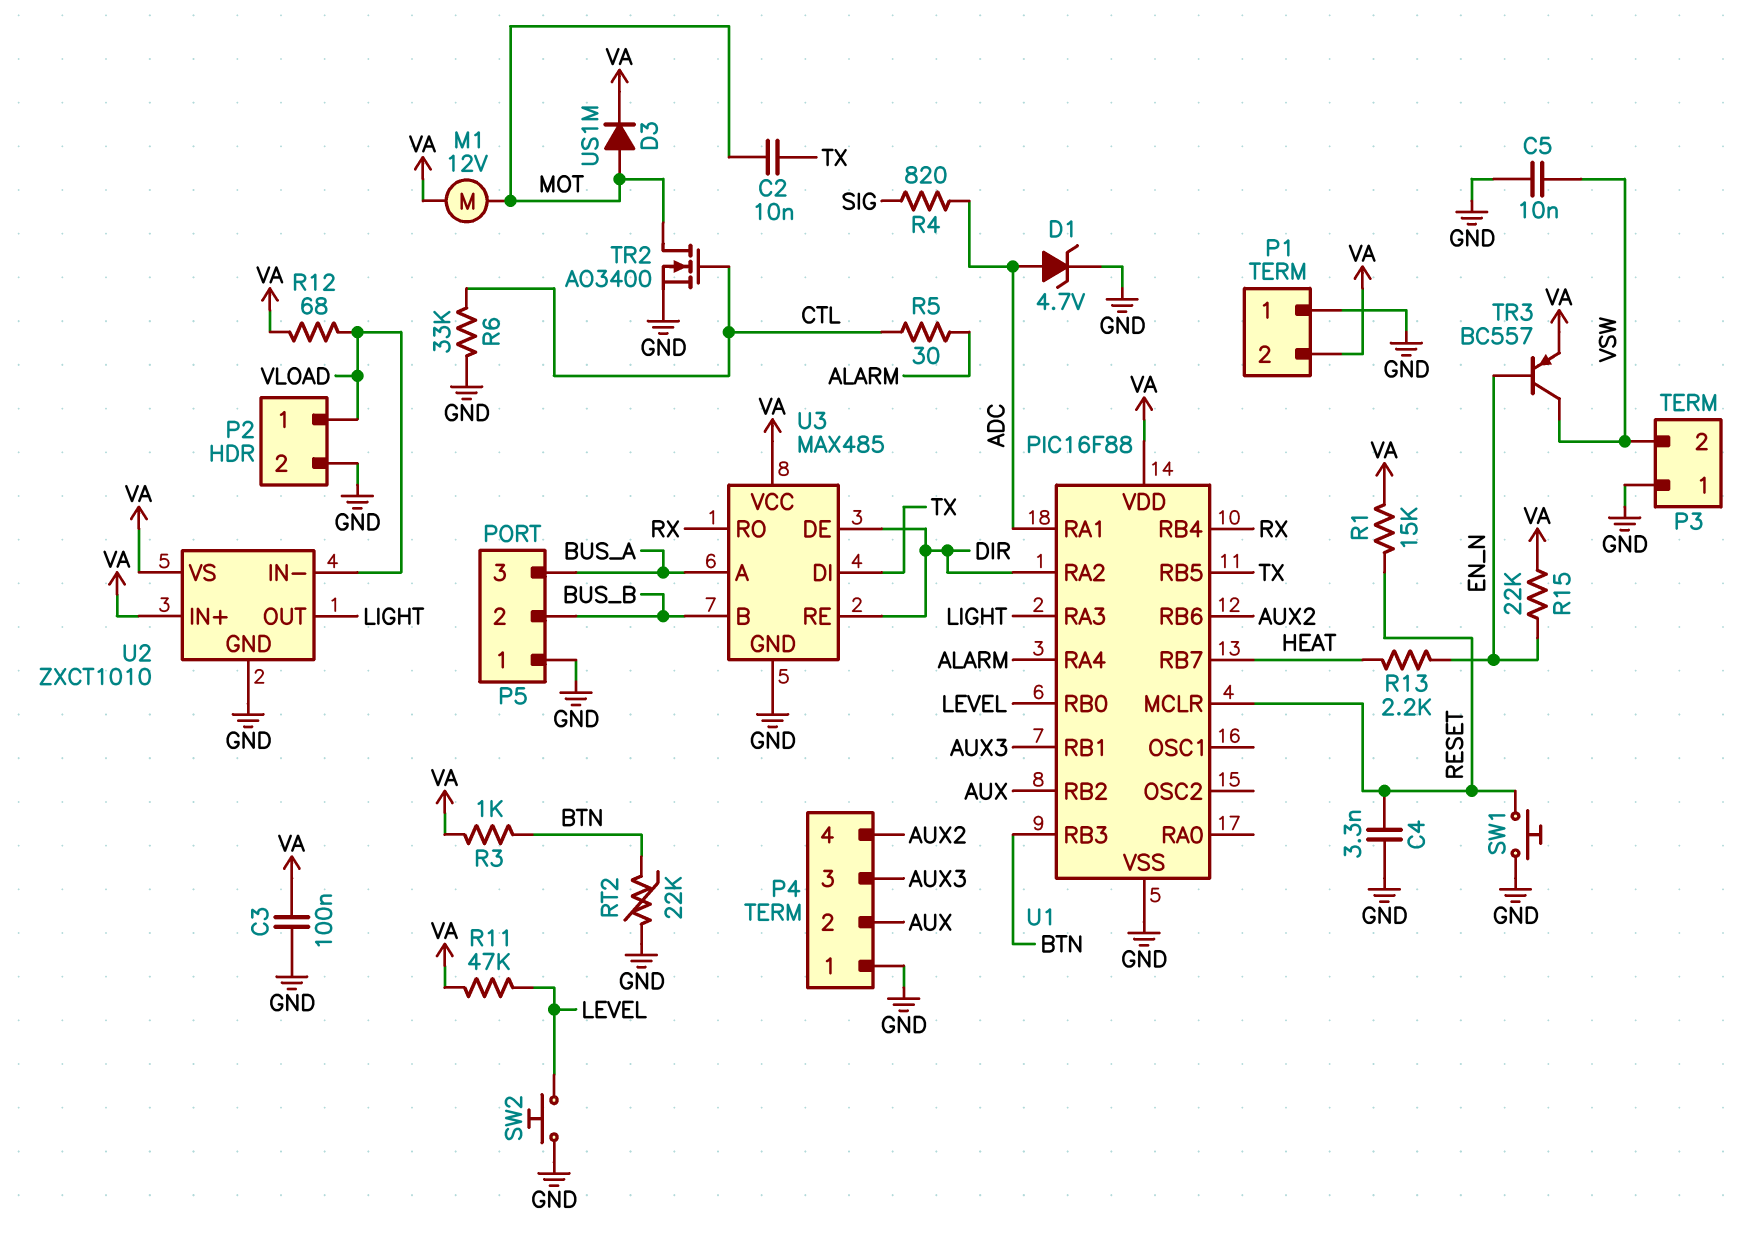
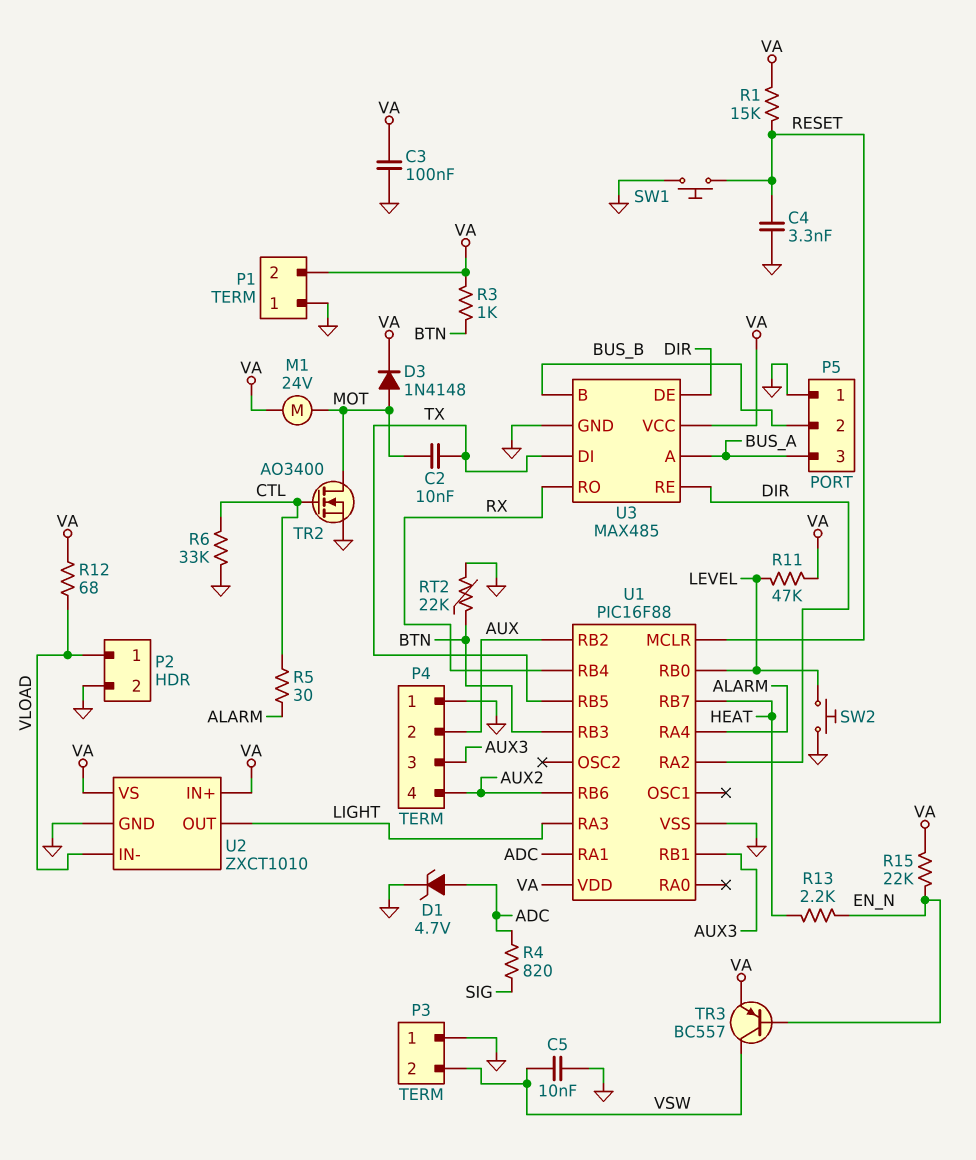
D3: diode US1M (A MOT, K VA) -> diode 1N4148 (A MOT, K VA)
M1: motor 12V (MOT, VA) -> motor 24V (MOT, VA)

